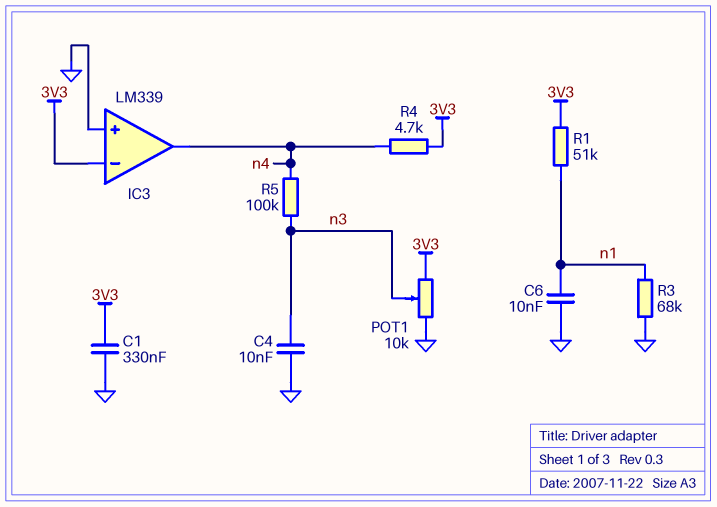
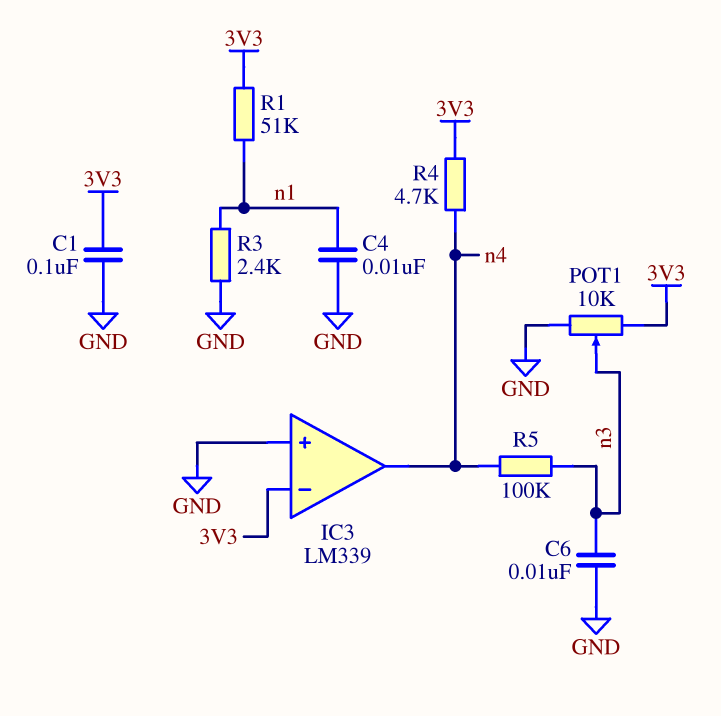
C1: 330nF (3V3, GND) -> 100nF (3V3, GND)
C4: 10nF (GND, n3) -> 10nF (GND, n1)
C6: 10nF (GND, n1) -> 10nF (GND, n3)
R3: 68k (GND, n1) -> 2.4k (GND, n1)

